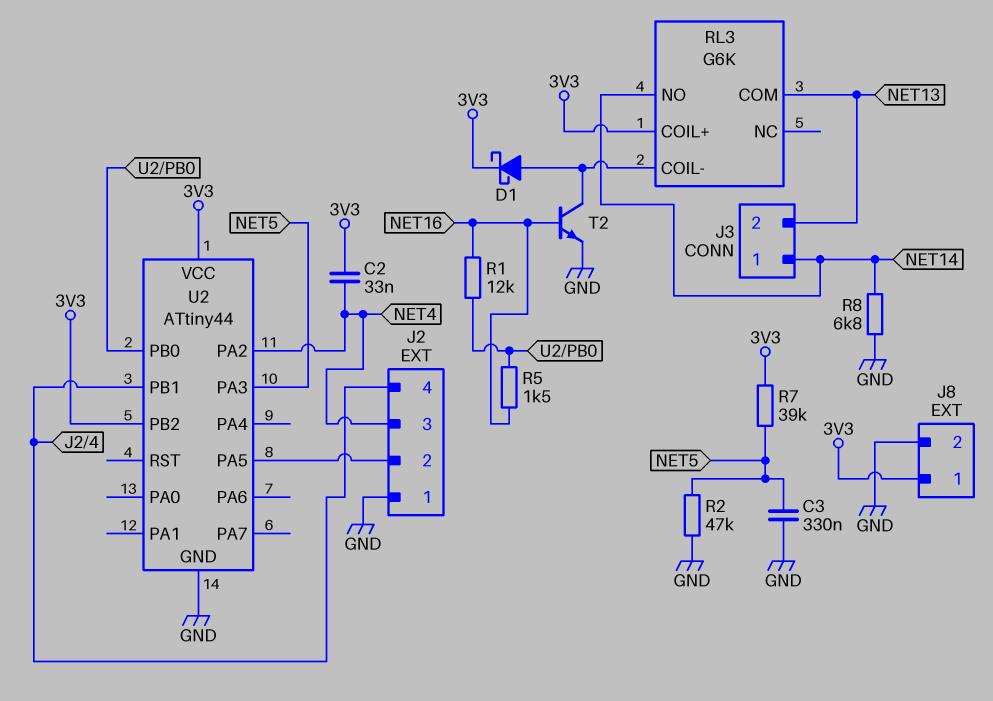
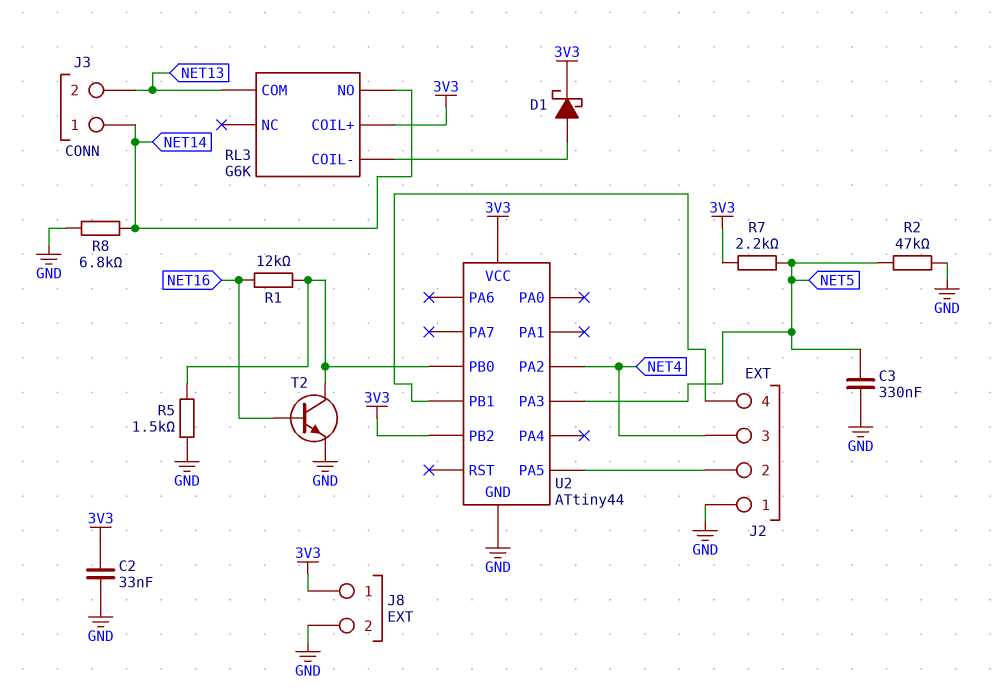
C2: 33nF (3V3, NET4) -> 33nF (3V3, GND)
R5: 1.5k (NET16, U2/PB0) -> 1.5k (GND, U2/PB0)
R7: 39k (3V3, NET5) -> 2.2k (3V3, NET5)
T2: NPN (B NET16, C RL3/COIL-, E GND) -> NPN (B NET16, C U2/PB0, E GND)

